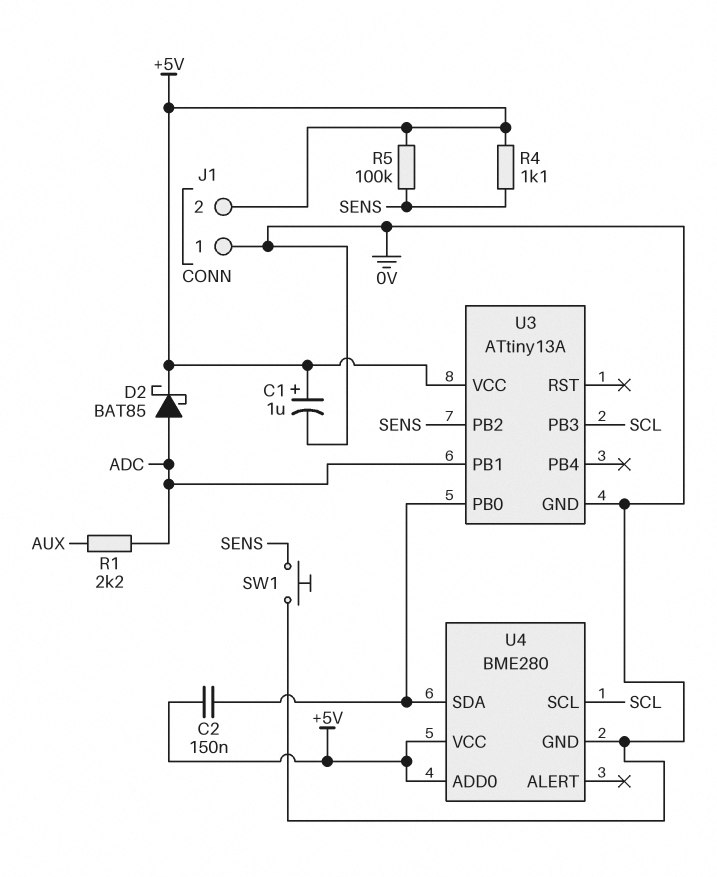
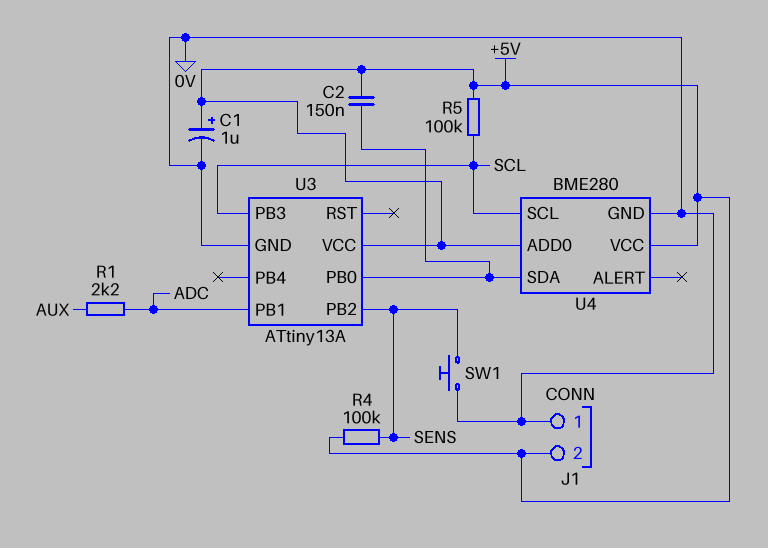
D2: schottky BAT85 (A ADC, K +5V) -> none
R4: 1.1k (+5V, SENS) -> 100k (+5V, SENS)
R5: 100k (+5V, SENS) -> 100k (+5V, SCL)

